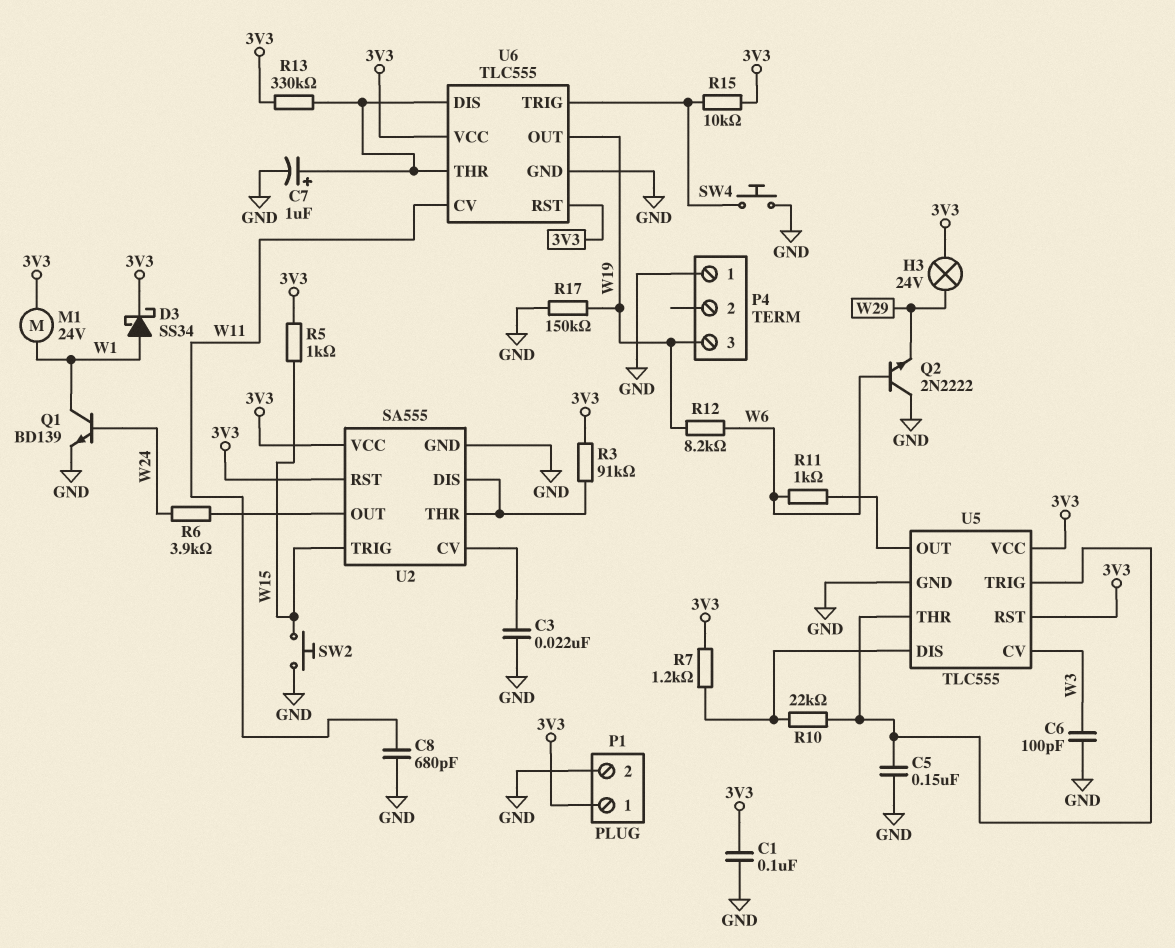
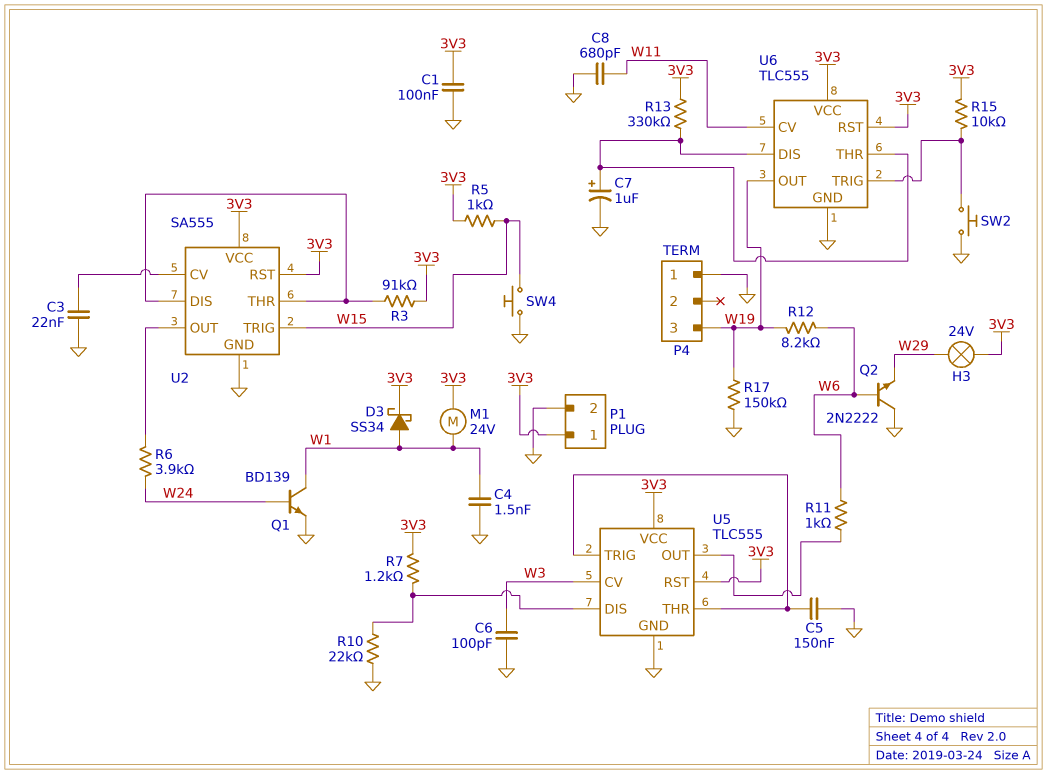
C4: none -> 1.5nF (GND, W1)
R10: 22k (U5/DIS, U5/THR) -> 22k (GND, U5/DIS)
SW2: button (GND, W15) -> button (GND, U6/TRIG)
SW4: button (GND, U6/TRIG) -> button (GND, W15)

